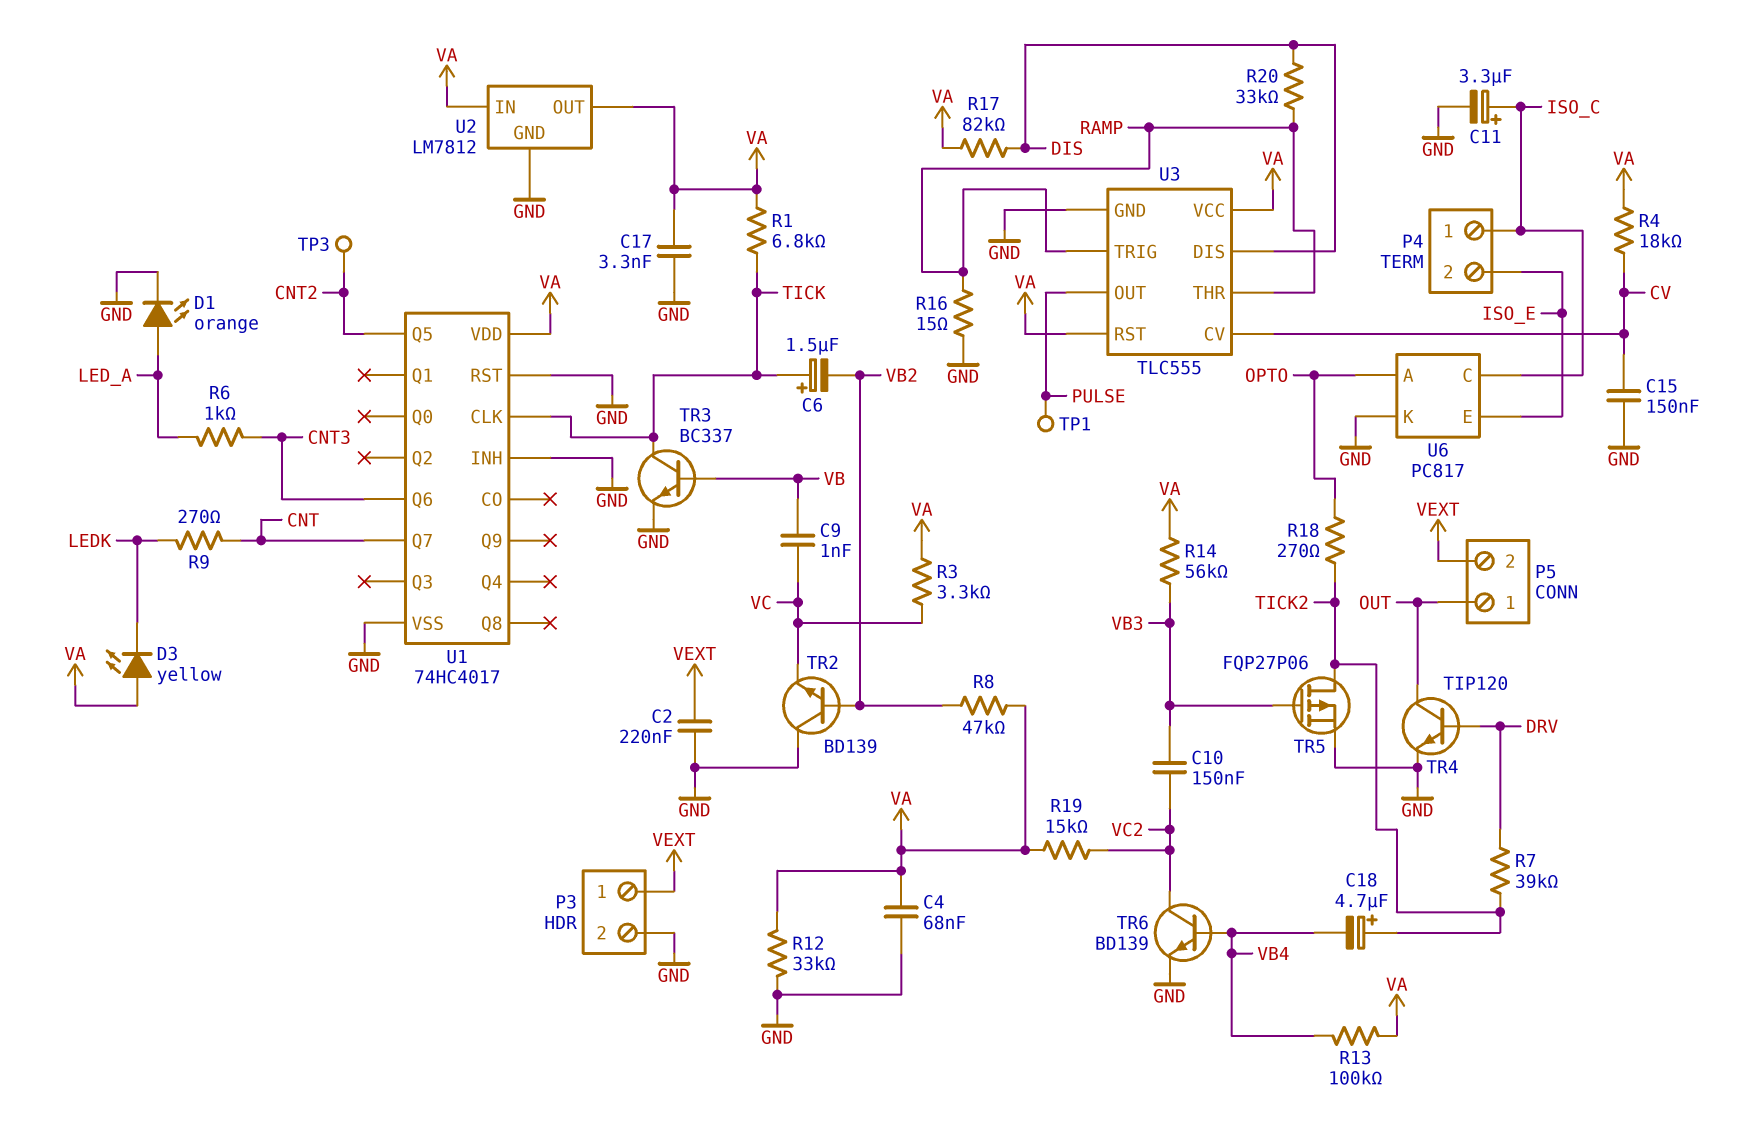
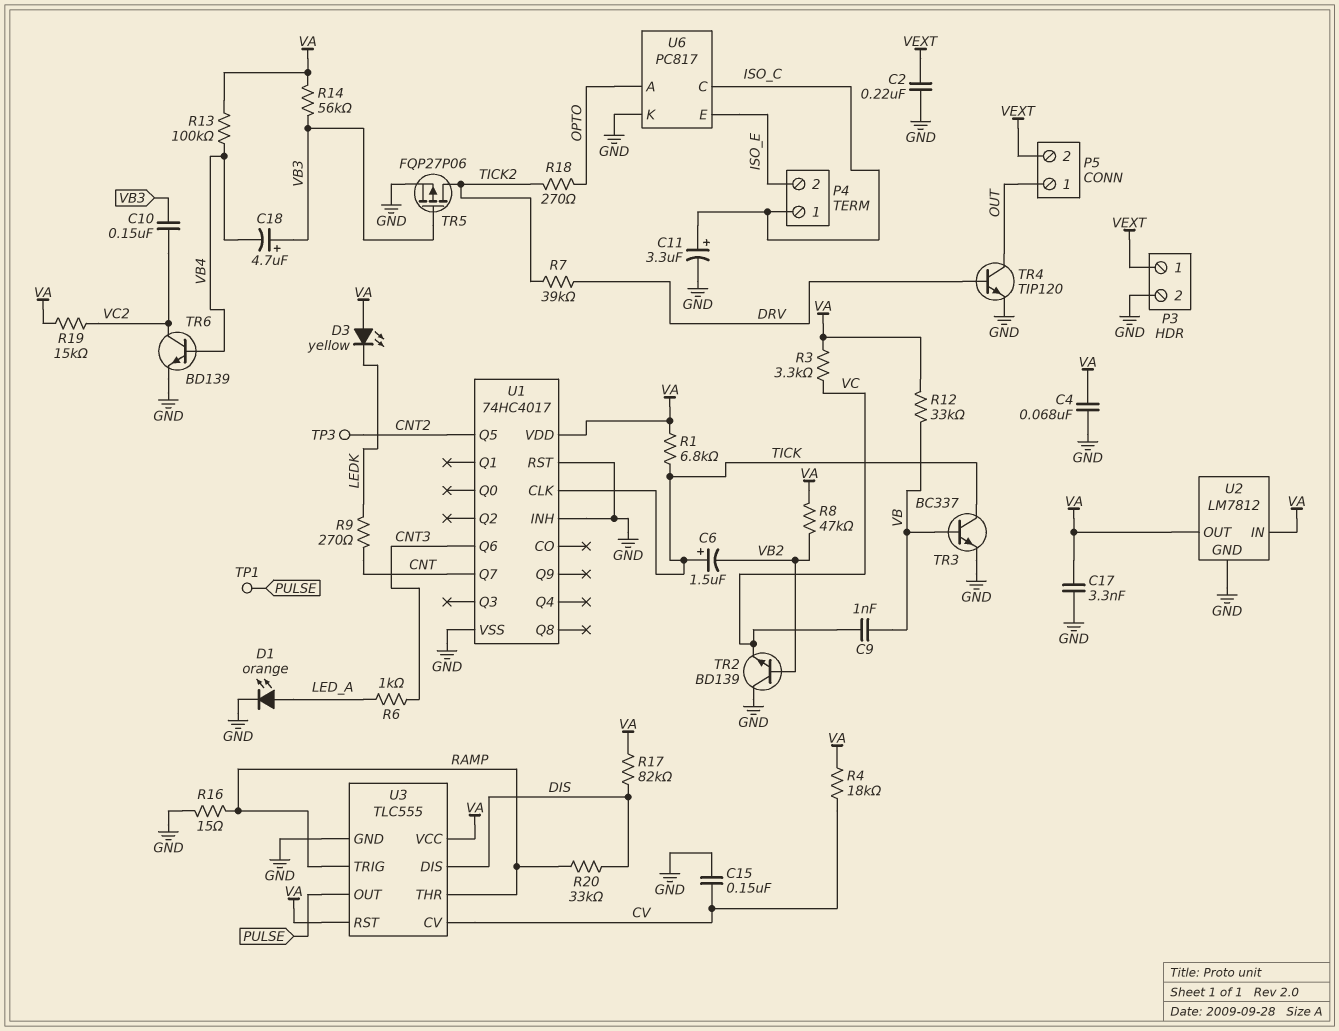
C18: 4.7uF (plus TICK2, minus VB4) -> 4.7uF (plus VB3, minus VB4)
R12: 33k (GND, VA) -> 33k (VA, VB)

